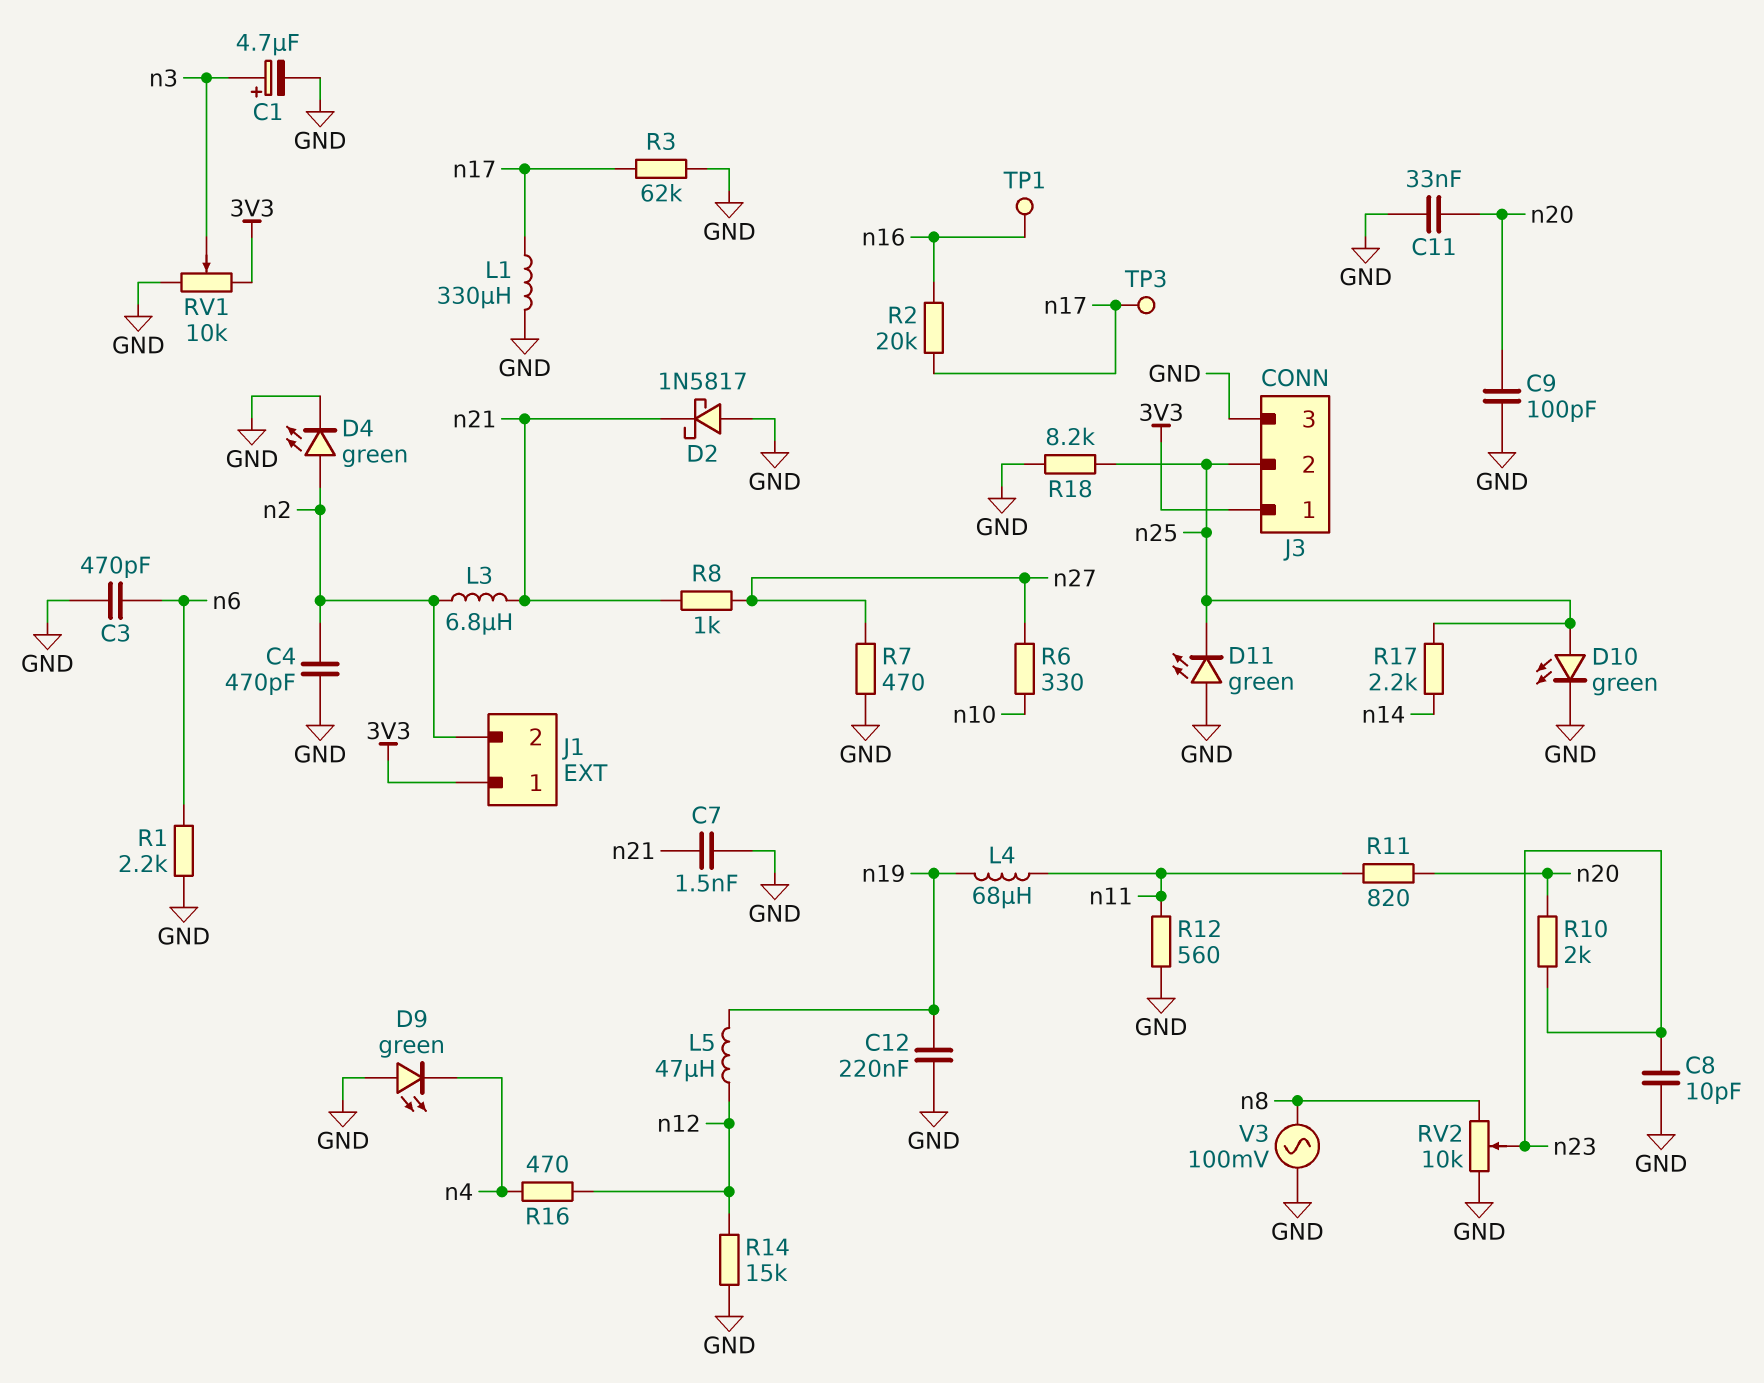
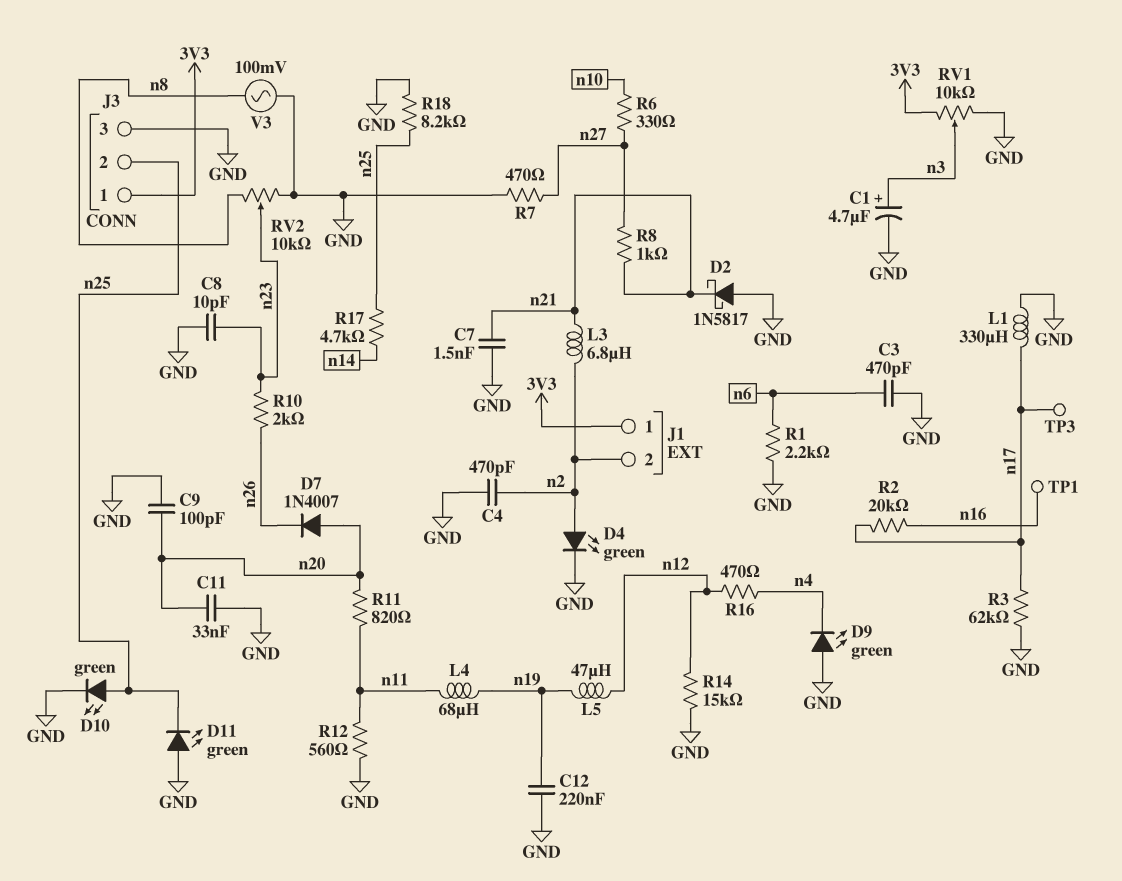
D7: none -> diode 1N4007 (A n20, K n26)
R10: 2k (n20, n23) -> 2k (n23, n26)
R17: 2.2k (n14, n25) -> 4.7k (n14, n25)

